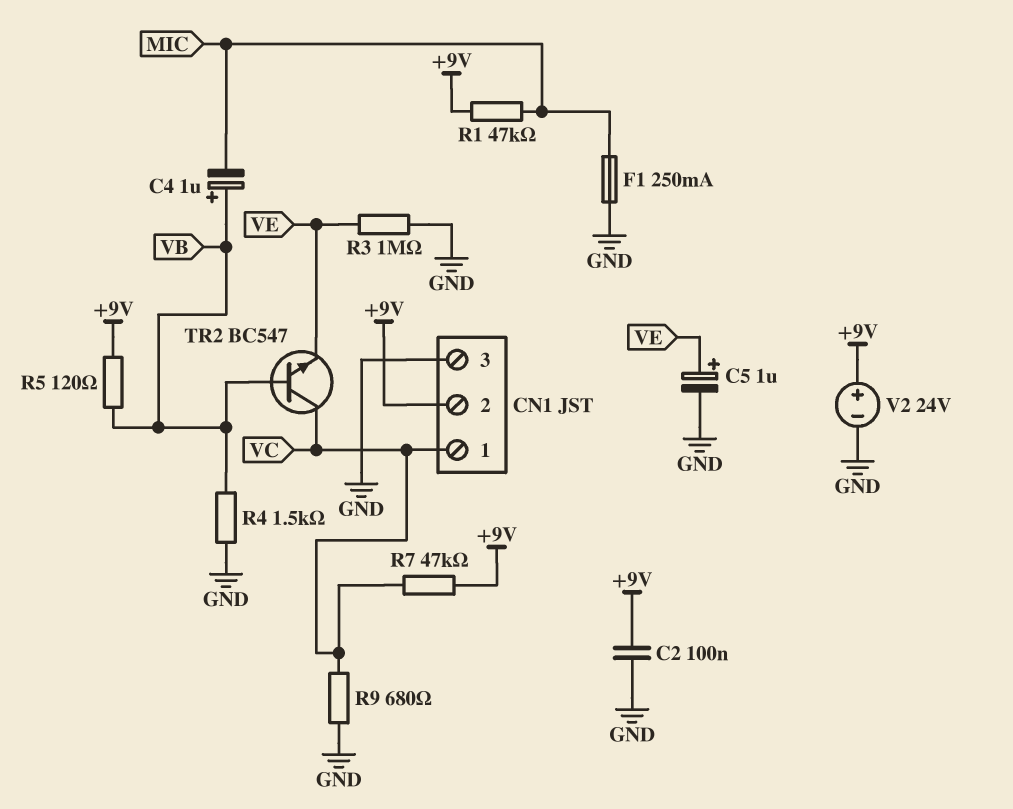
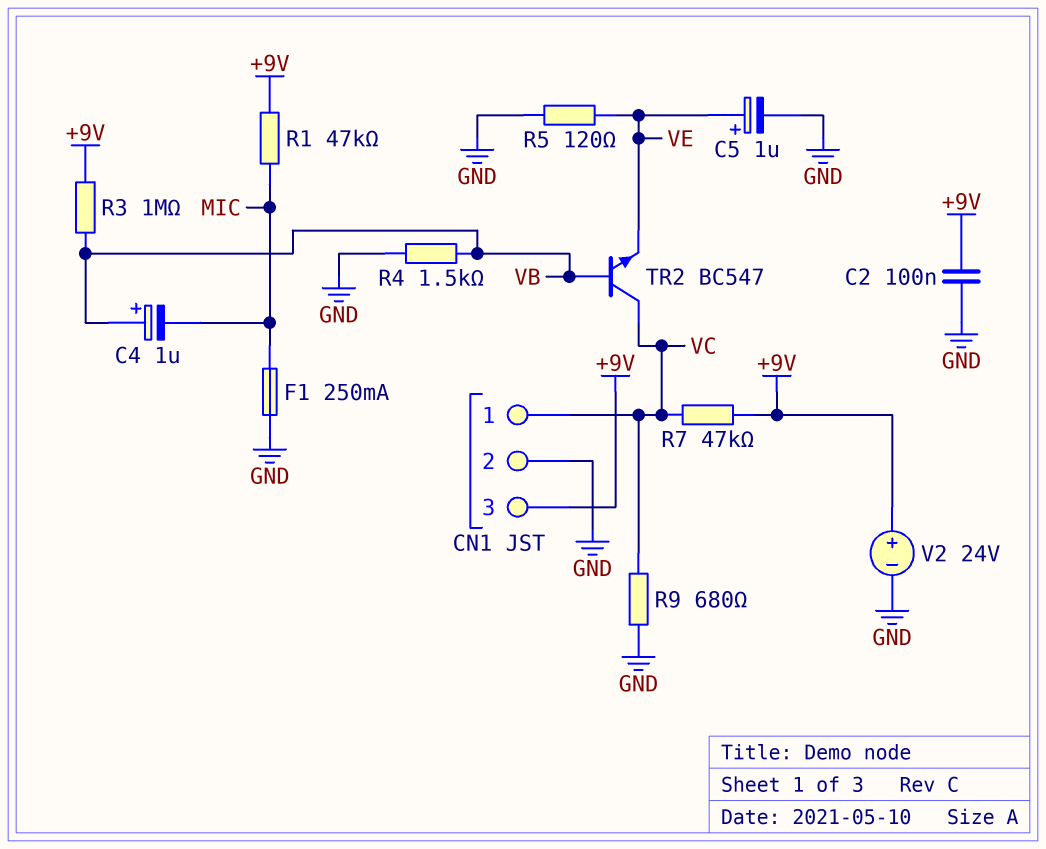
CN1 pin 2: +9V -> GND
CN1 pin 3: GND -> +9V
R3: 1M (GND, VE) -> 1M (+9V, VB)
R5: 120 (+9V, VB) -> 120 (GND, VE)

